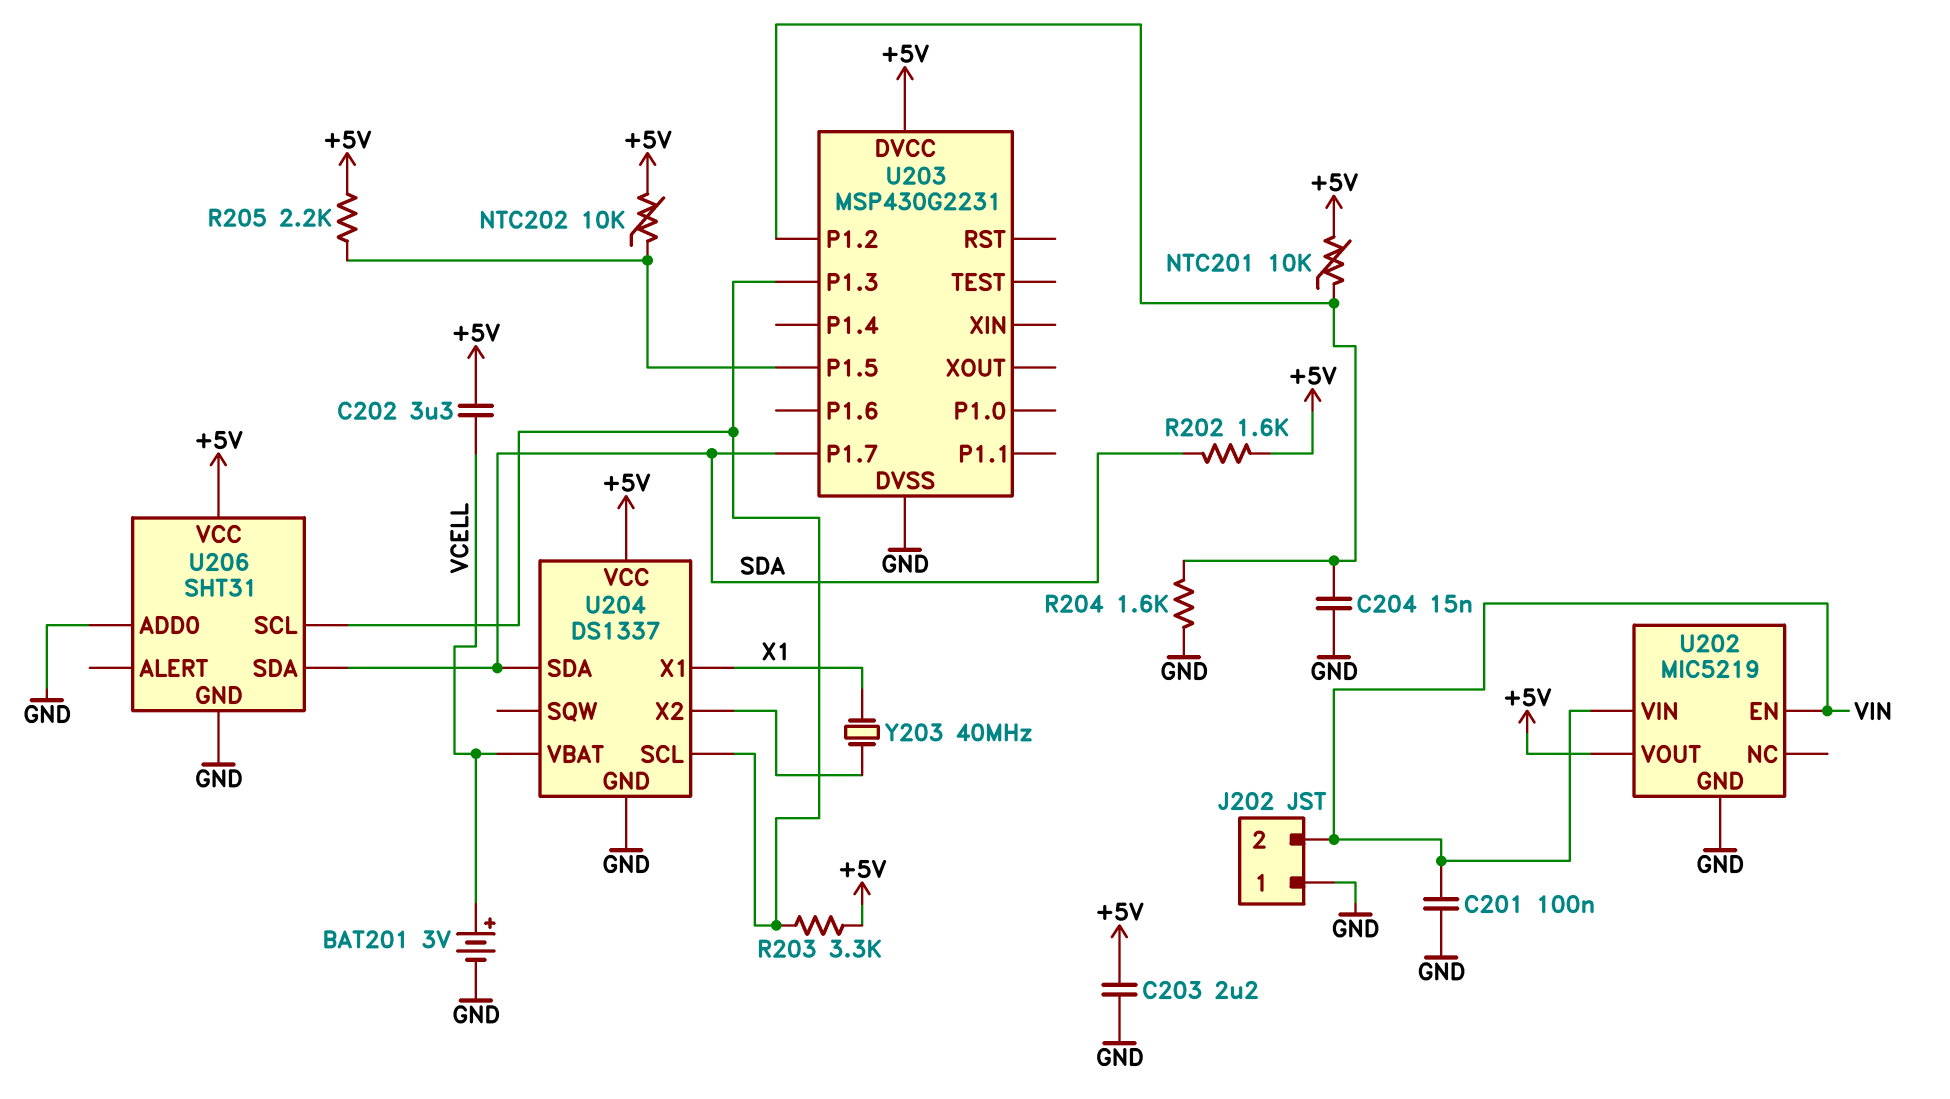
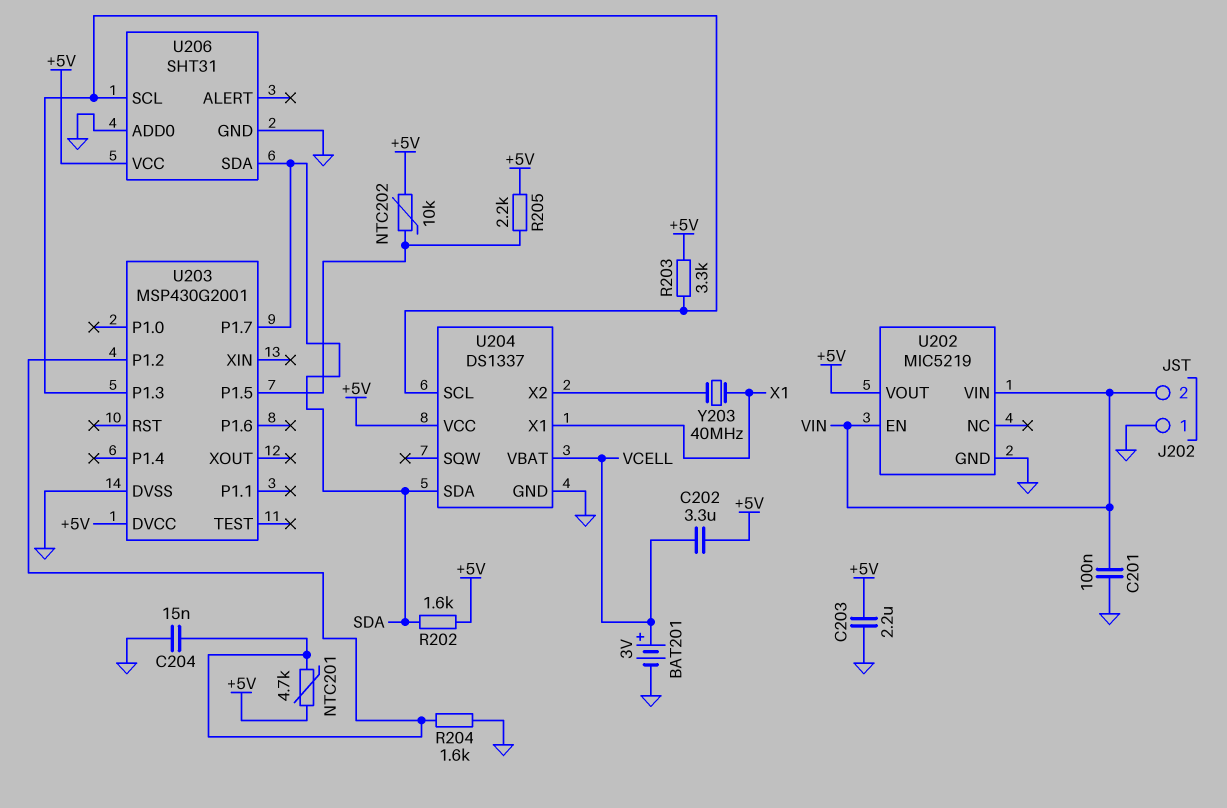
NTC201: 10k (+5V, U203/P1.2) -> 4.7k (+5V, U203/P1.2)
U203: MSP430G2231 -> MSP430G2001

